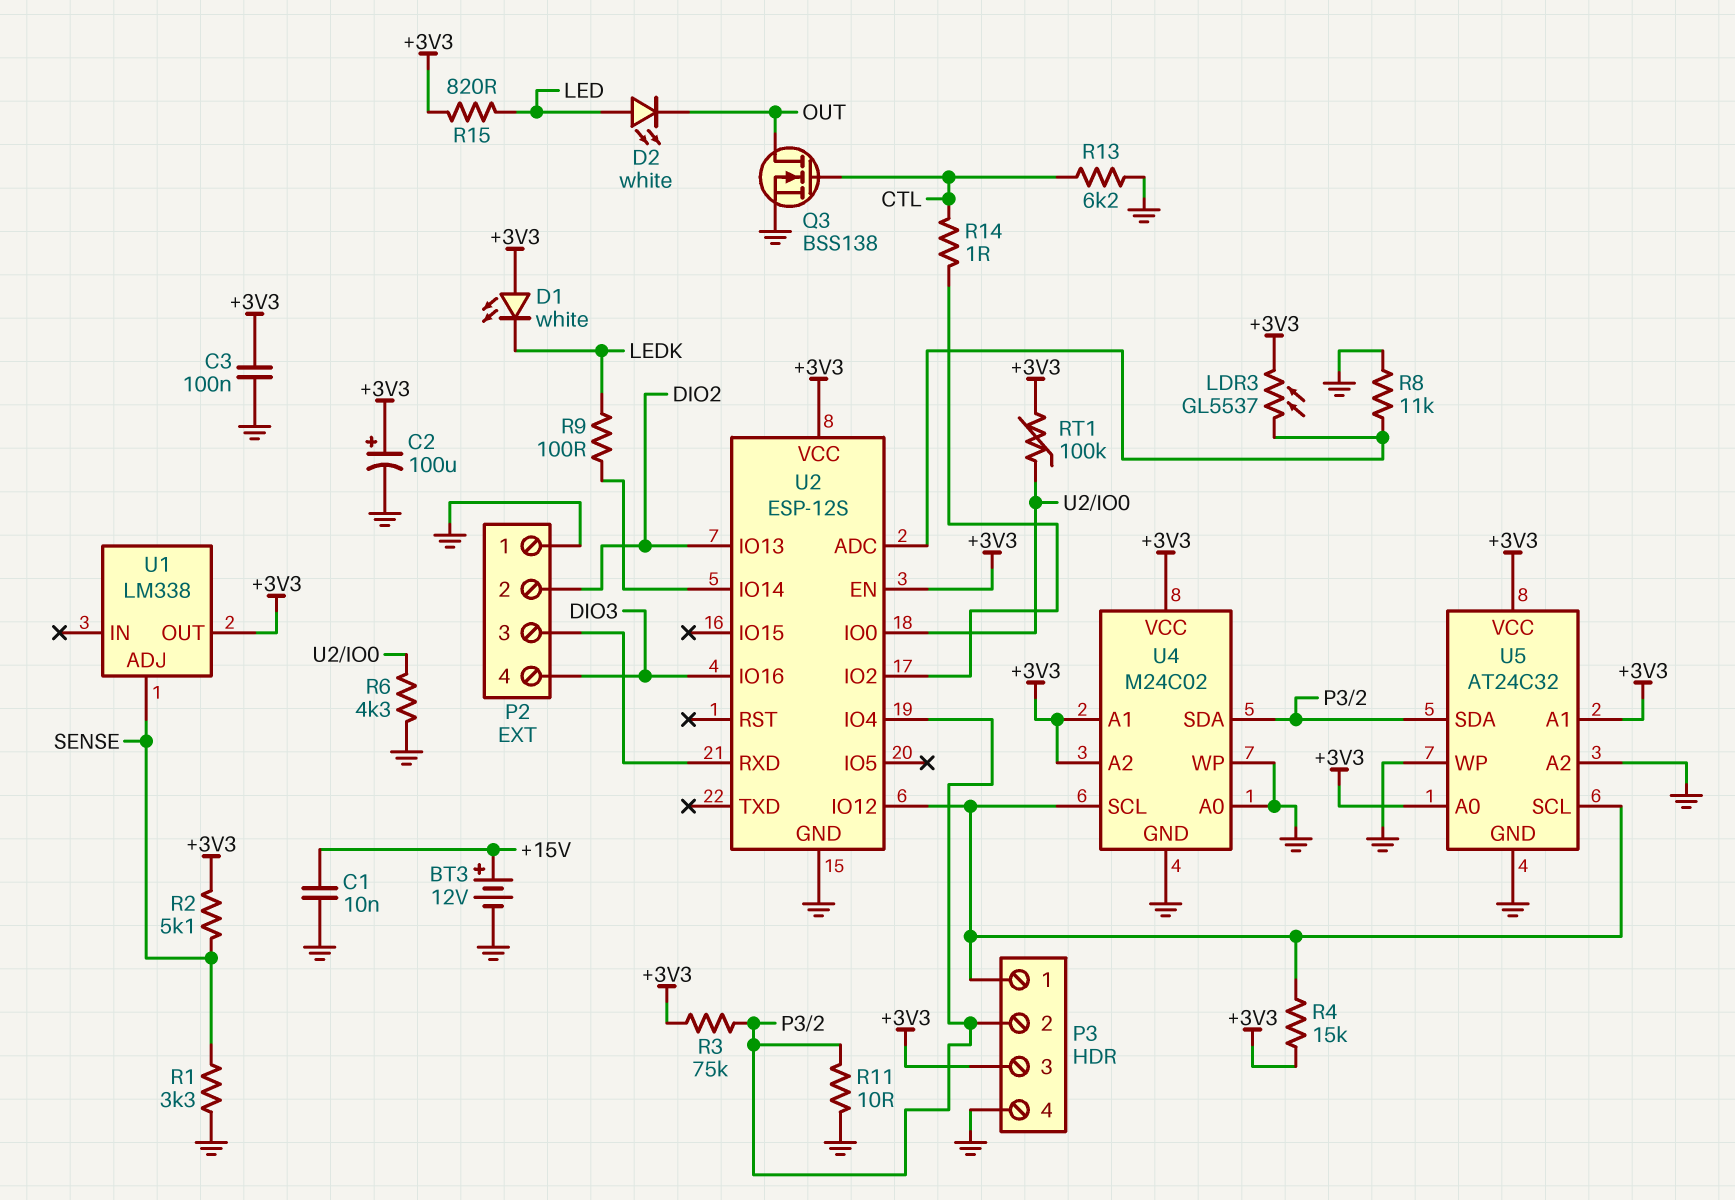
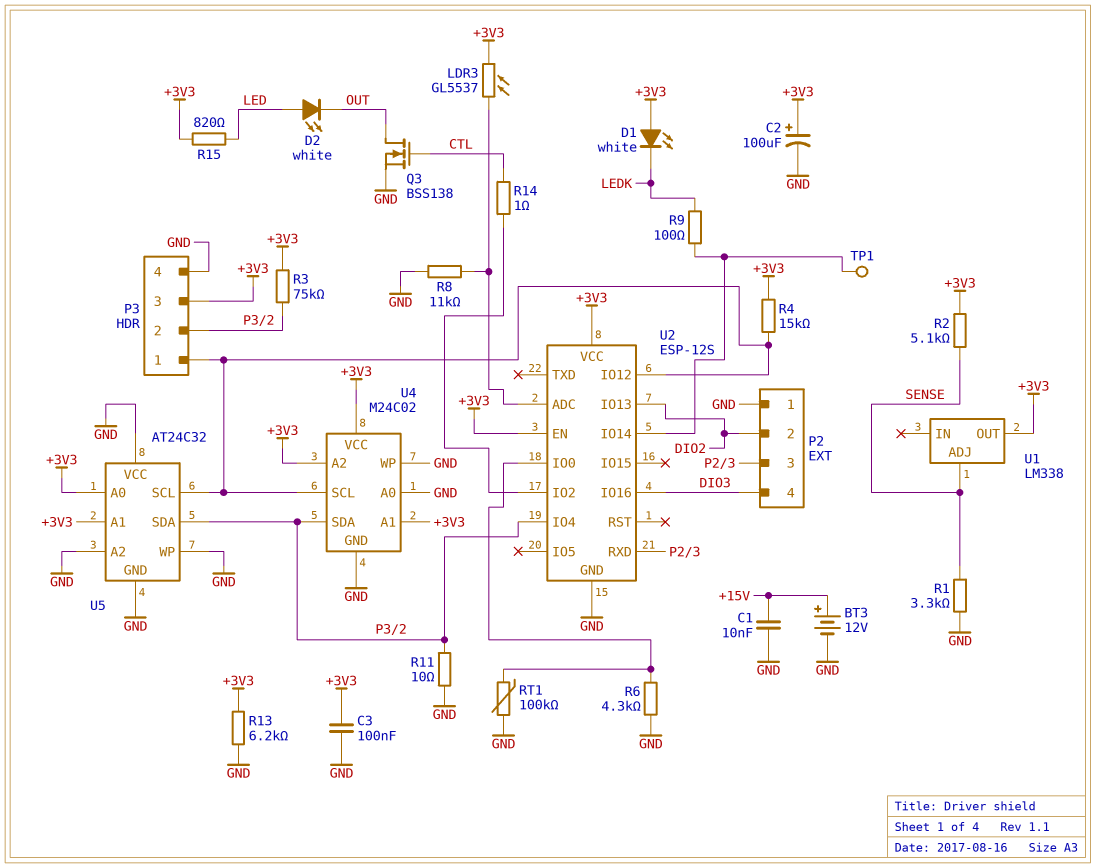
R13: 6.2k (CTL, GND) -> 6.2k (+3V3, GND)
RT1: 100k (+3V3, U2/IO0) -> 100k (GND, U2/IO0)
TP1: none -> test point (U2/IO14)
U5 pin VCC: +3V3 -> GND

